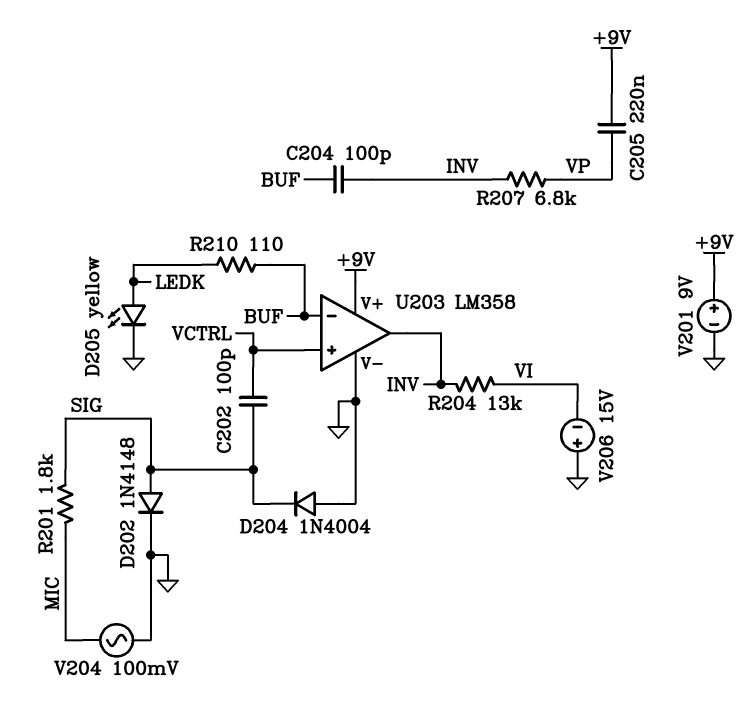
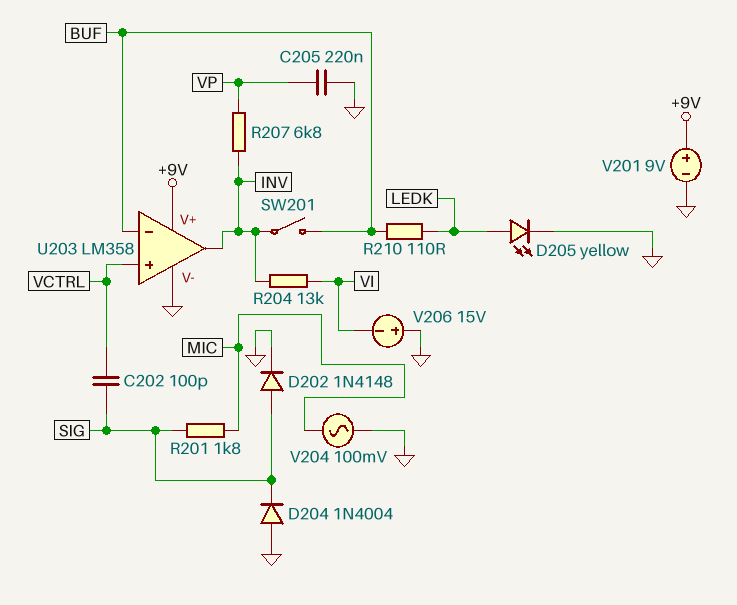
C204: 100pF (BUF, INV) -> none
C205: 220nF (+9V, VP) -> 220nF (GND, VP)
SW201: none -> switch (BUF, INV)

